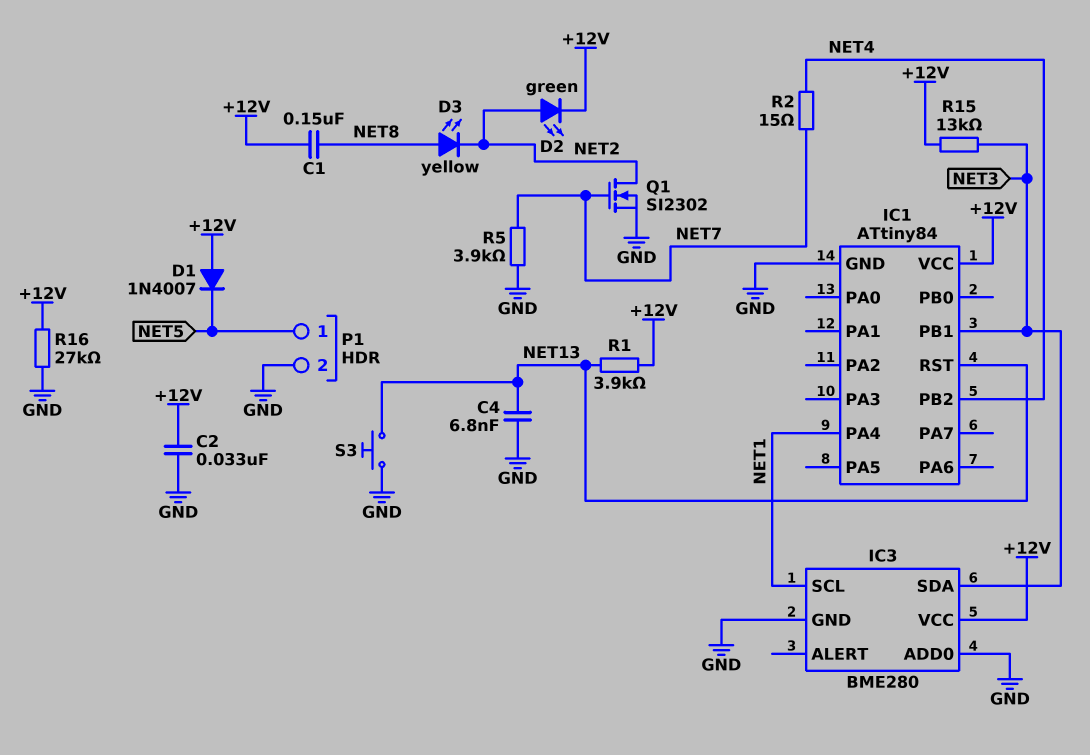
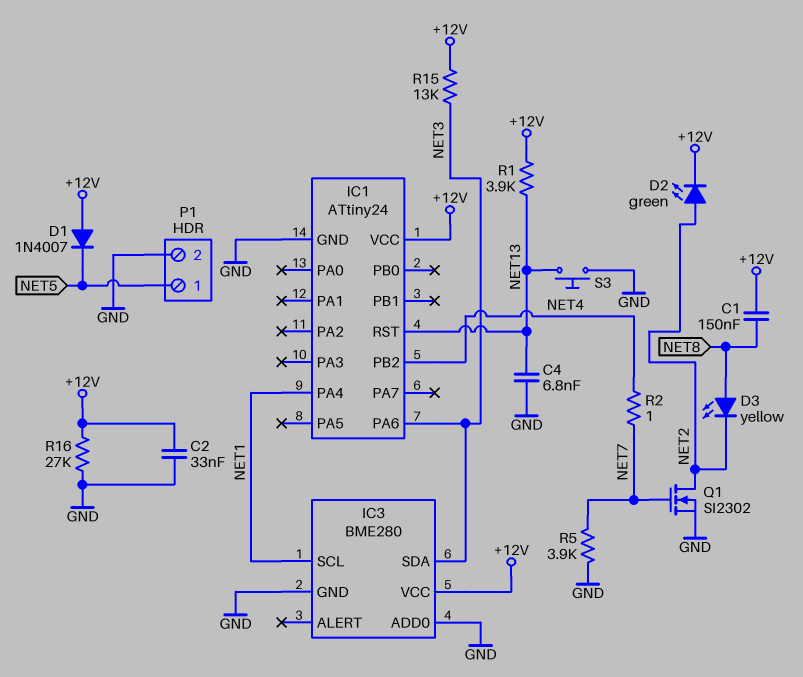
IC1: ATtiny84 -> ATtiny24
IC1 pin PA6: none -> NET3
IC1 pin PB1: NET3 -> none
R2: 15 (NET4, NET7) -> 1 (NET4, NET7)

